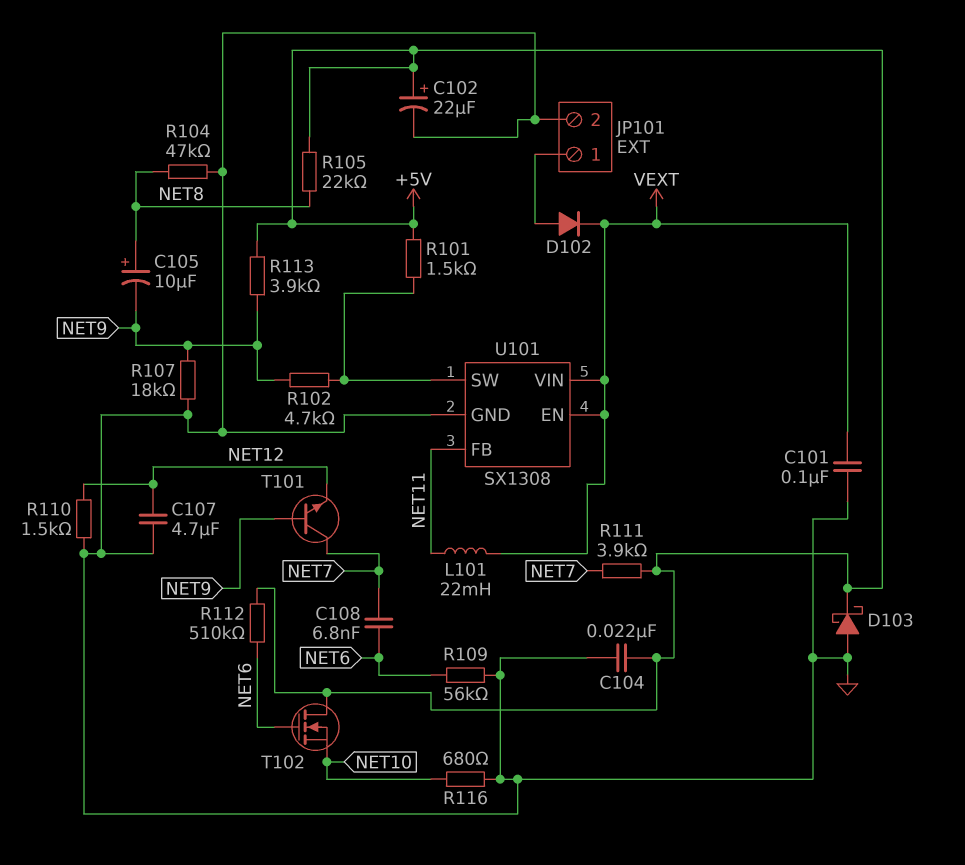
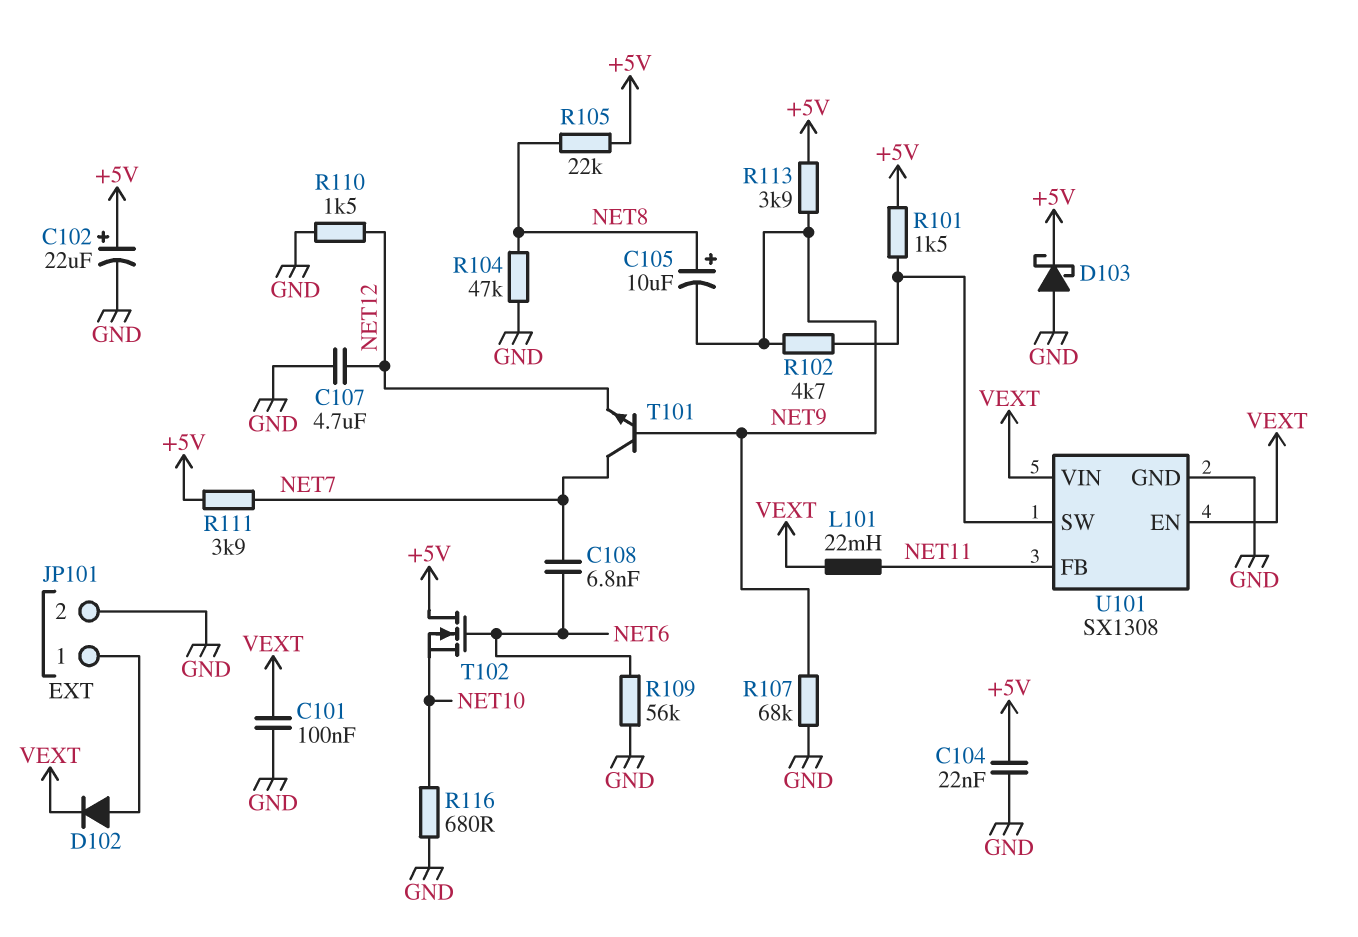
R107: 18k (GND, NET9) -> 68k (GND, NET9)
R112: 510k (+5V, NET6) -> none

